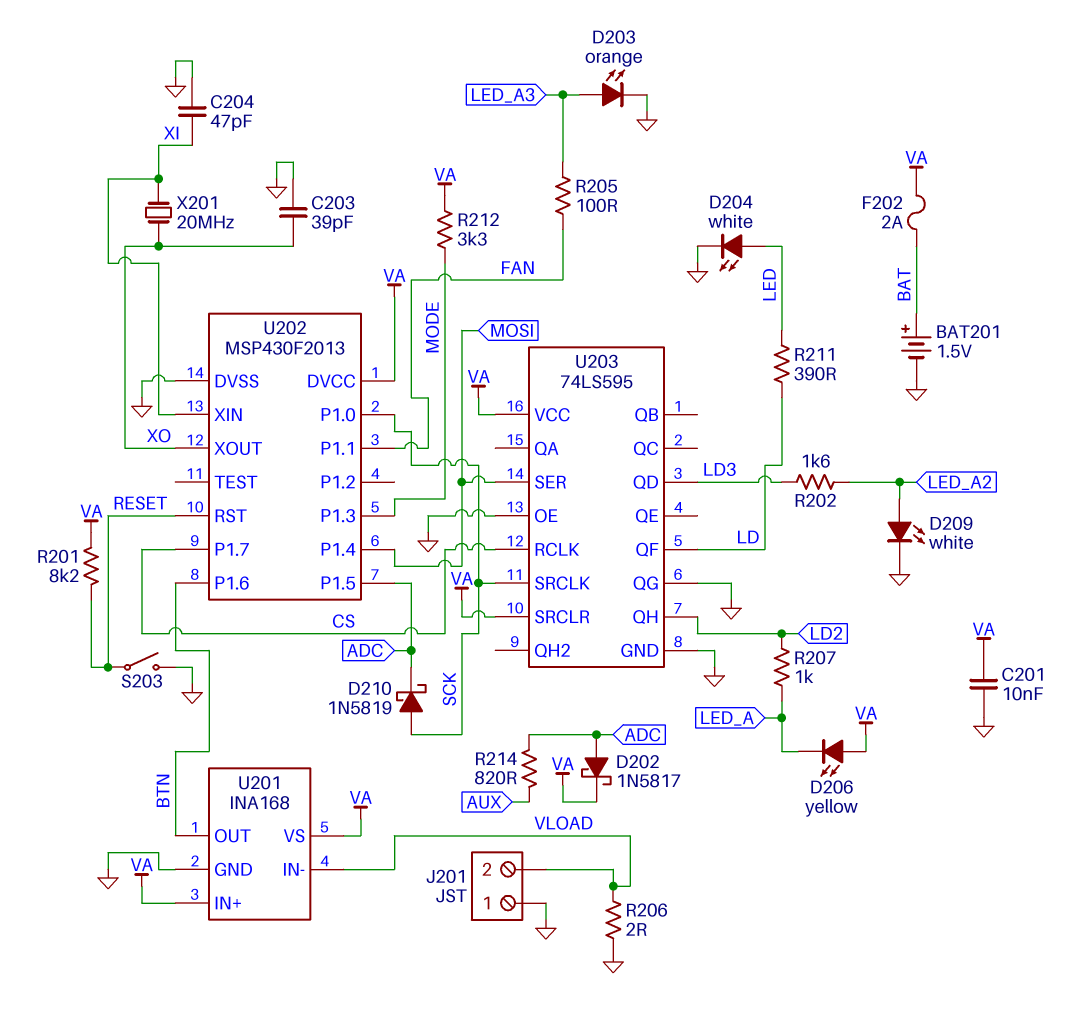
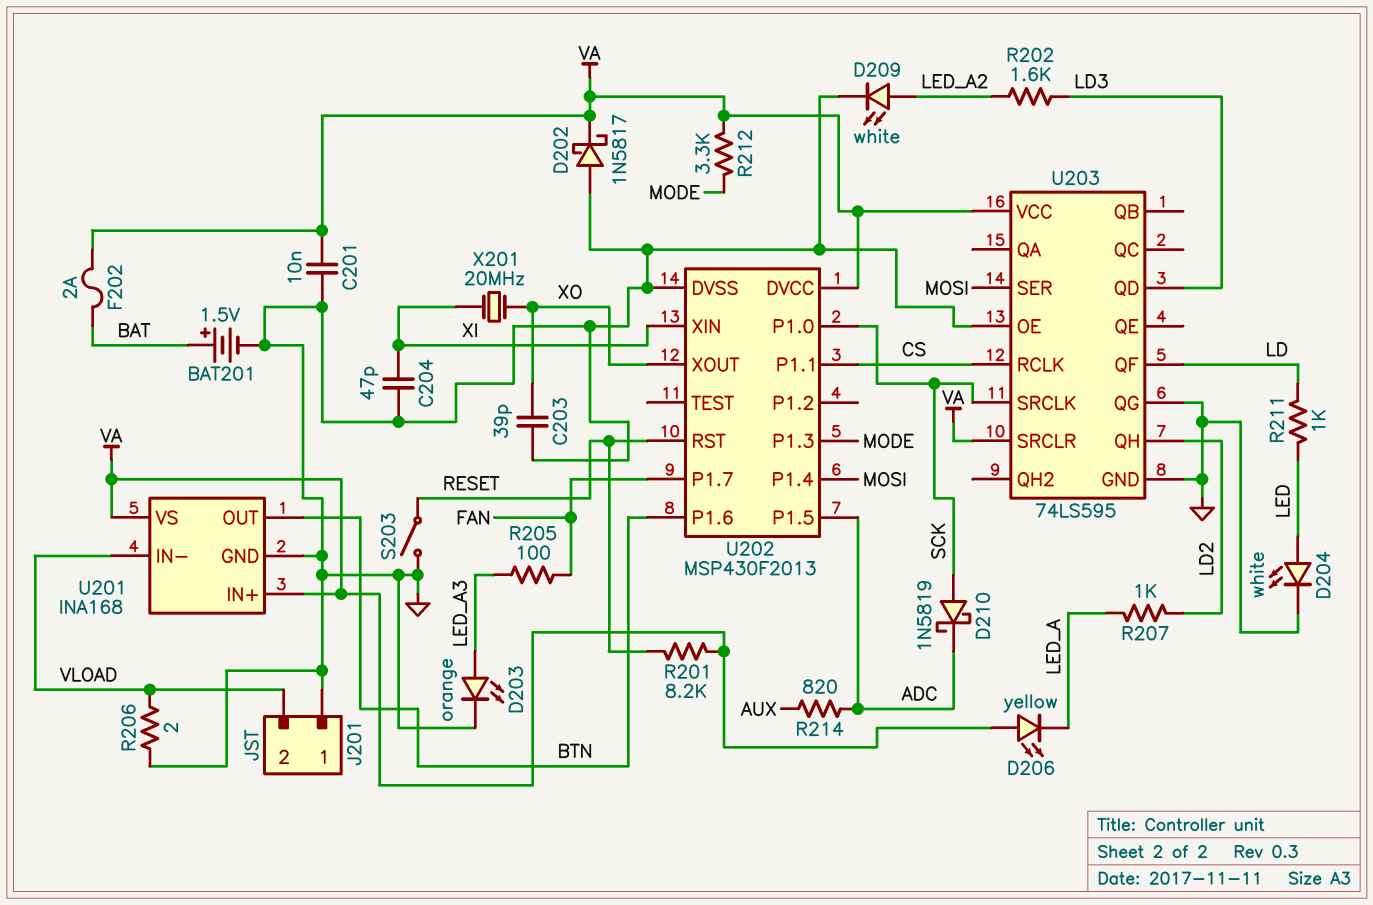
D202: schottky 1N5817 (A ADC, K VA) -> schottky 1N5817 (A GND, K VA)
R211: 390 (LD, LED) -> 1k (LD, LED)
U202 pin P1.1: FAN -> CS
U202 pin P1.7: CS -> FAN

